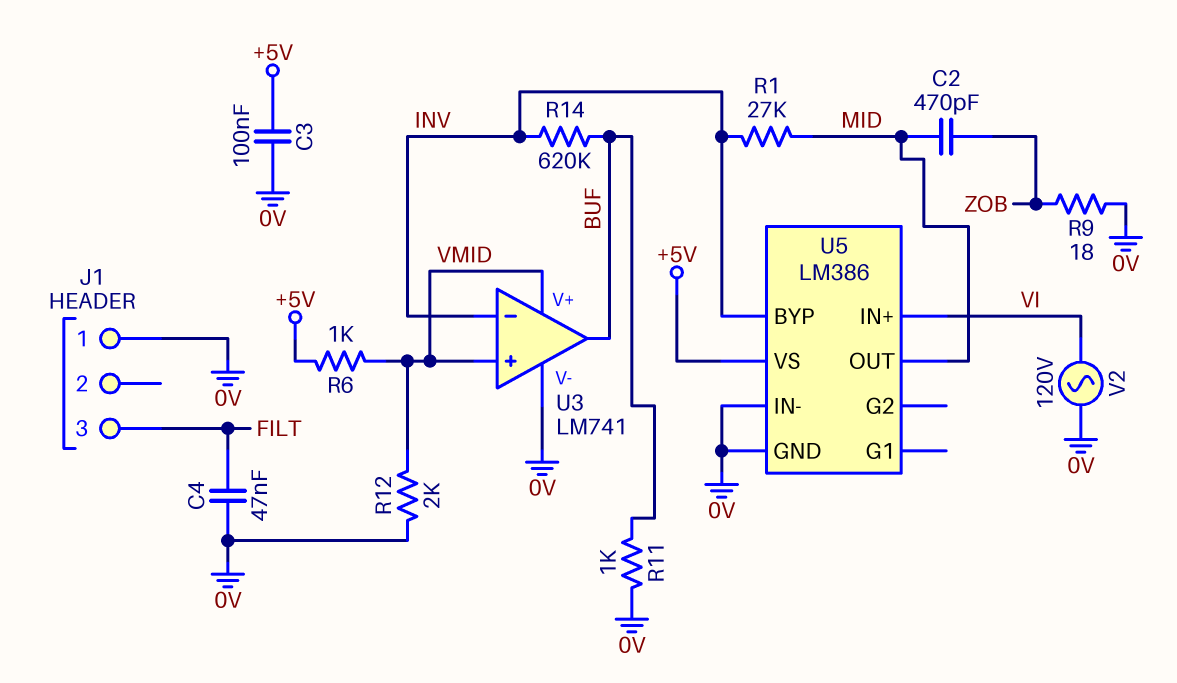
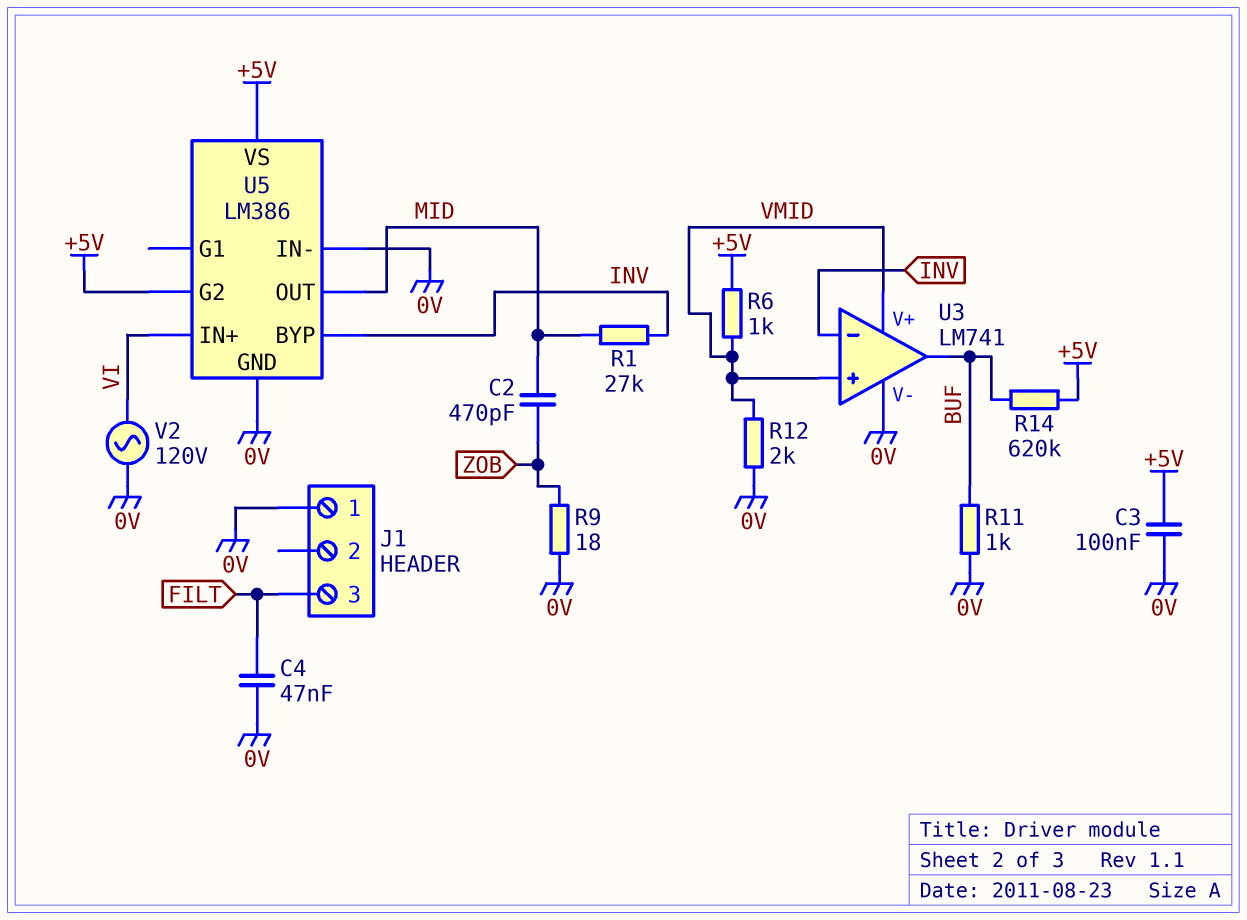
R14: 620k (BUF, INV) -> 620k (+5V, BUF)
U5 pin G2: none -> +5V

